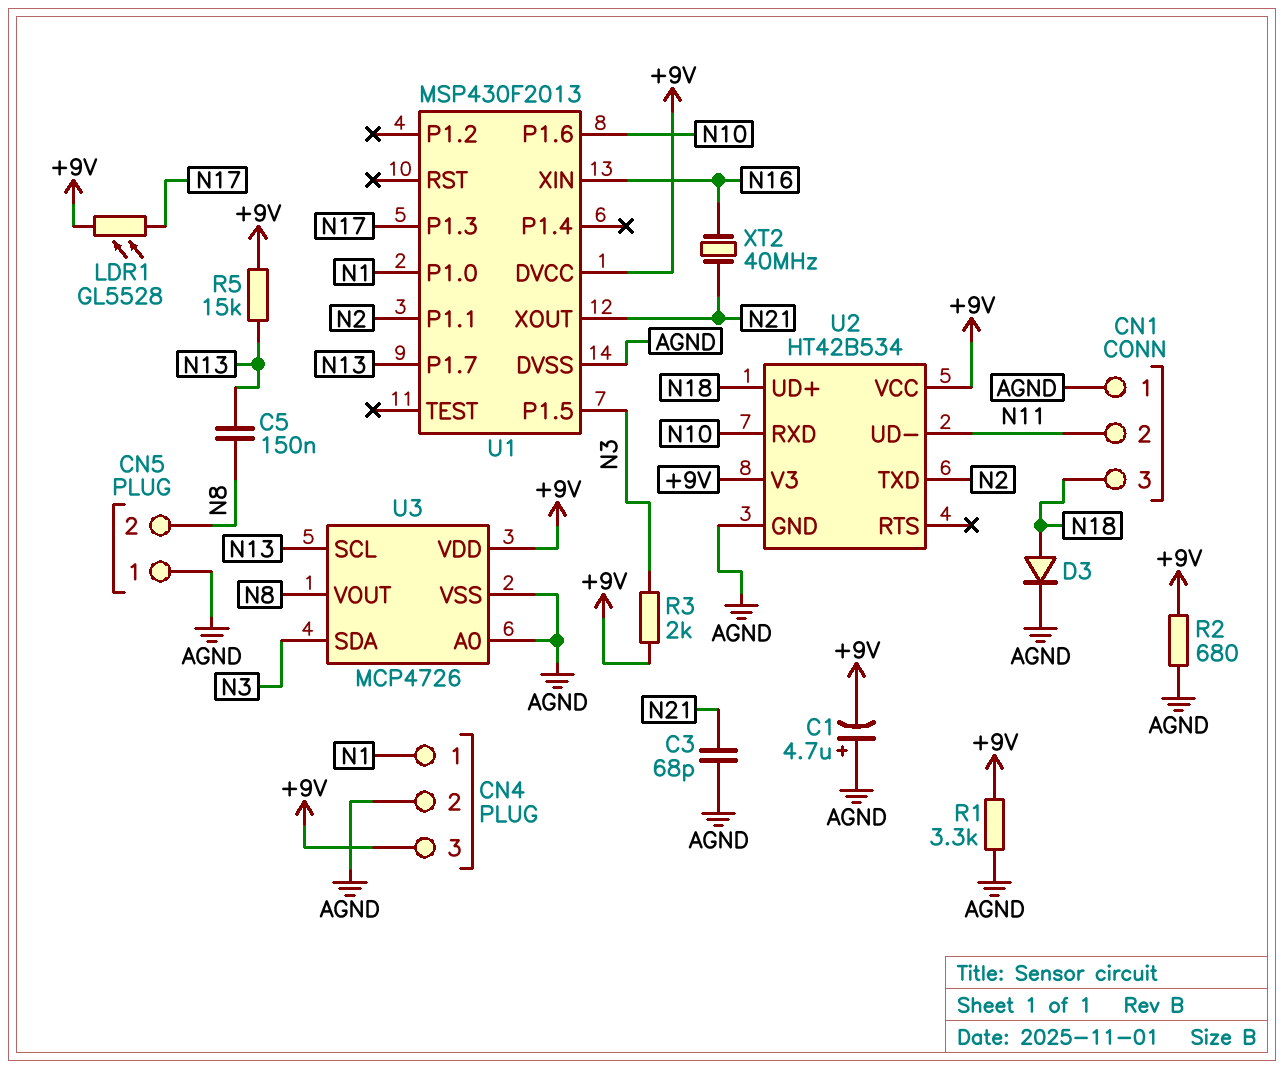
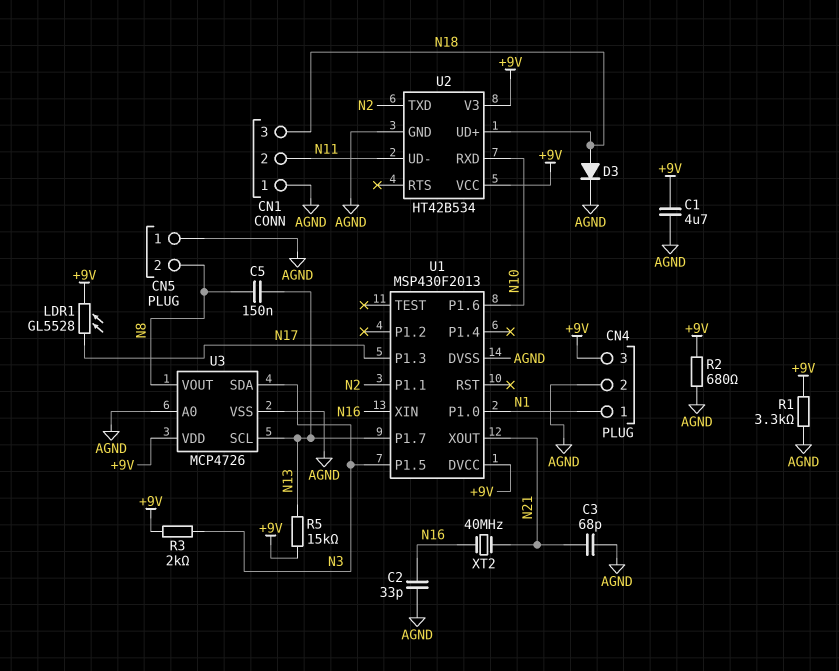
C1: 4.7uF (plus AGND, minus +9V) -> 4.7uF (+9V, AGND)
C2: none -> 33pF (AGND, N16)

